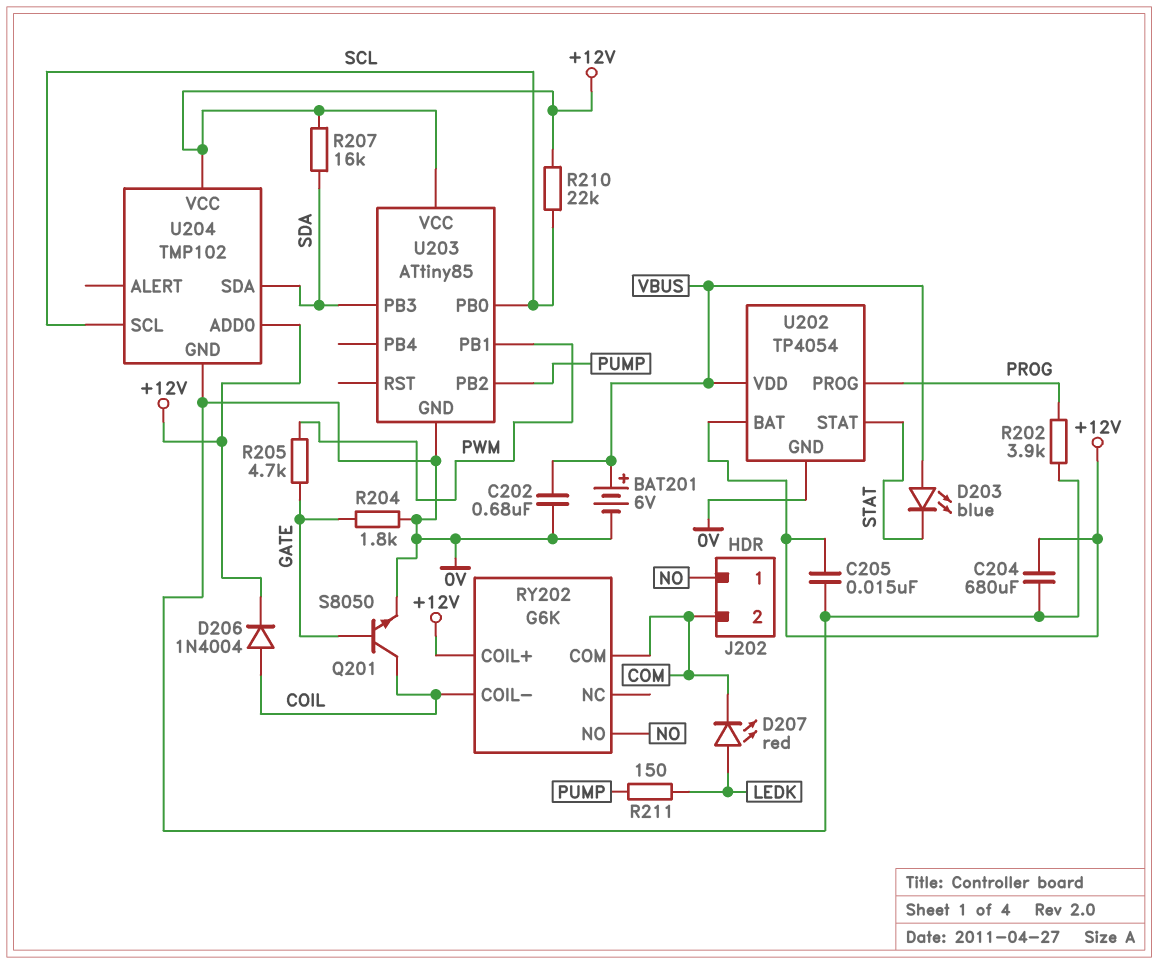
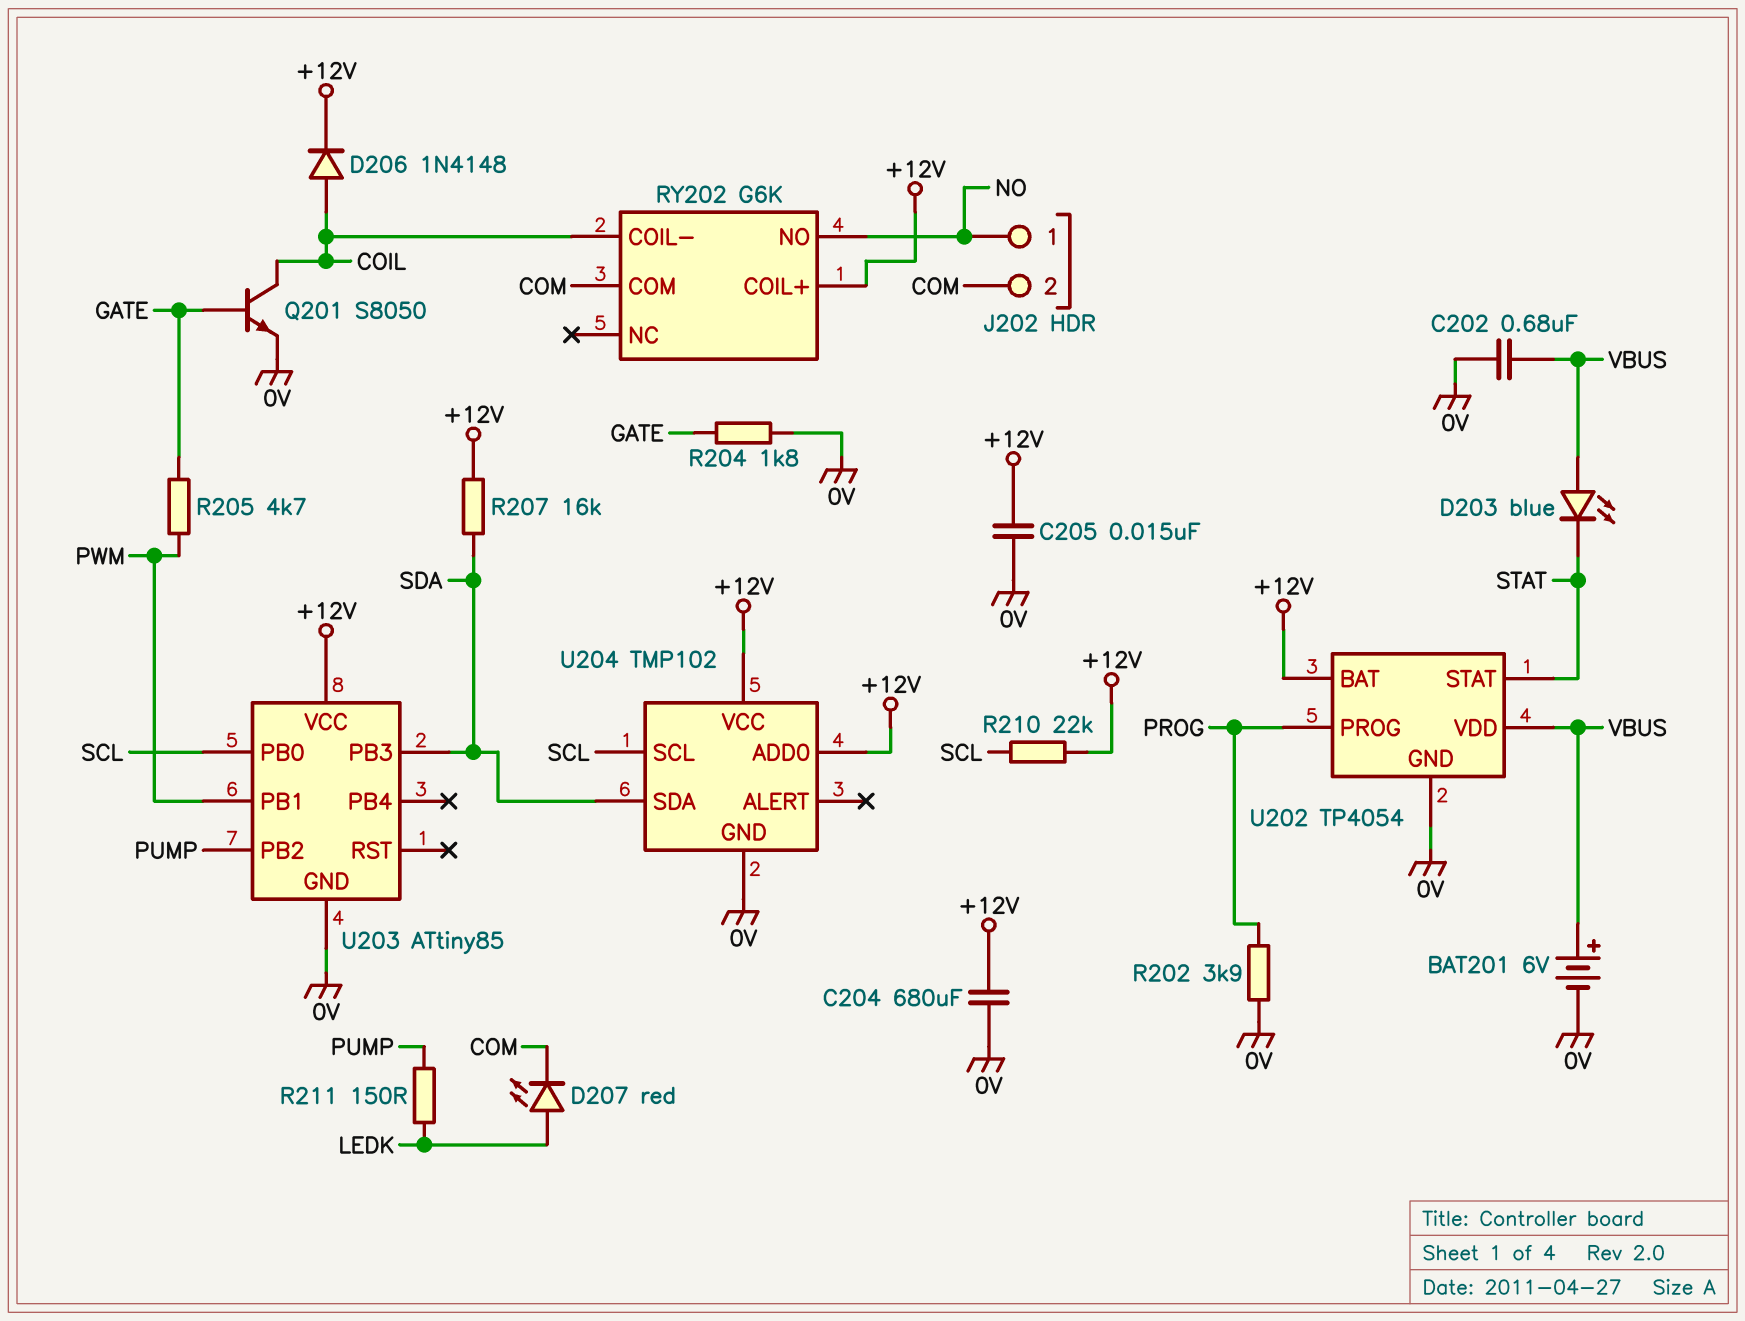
D206: diode 1N4004 (A COIL, K +12V) -> diode 1N4148 (A COIL, K +12V)

